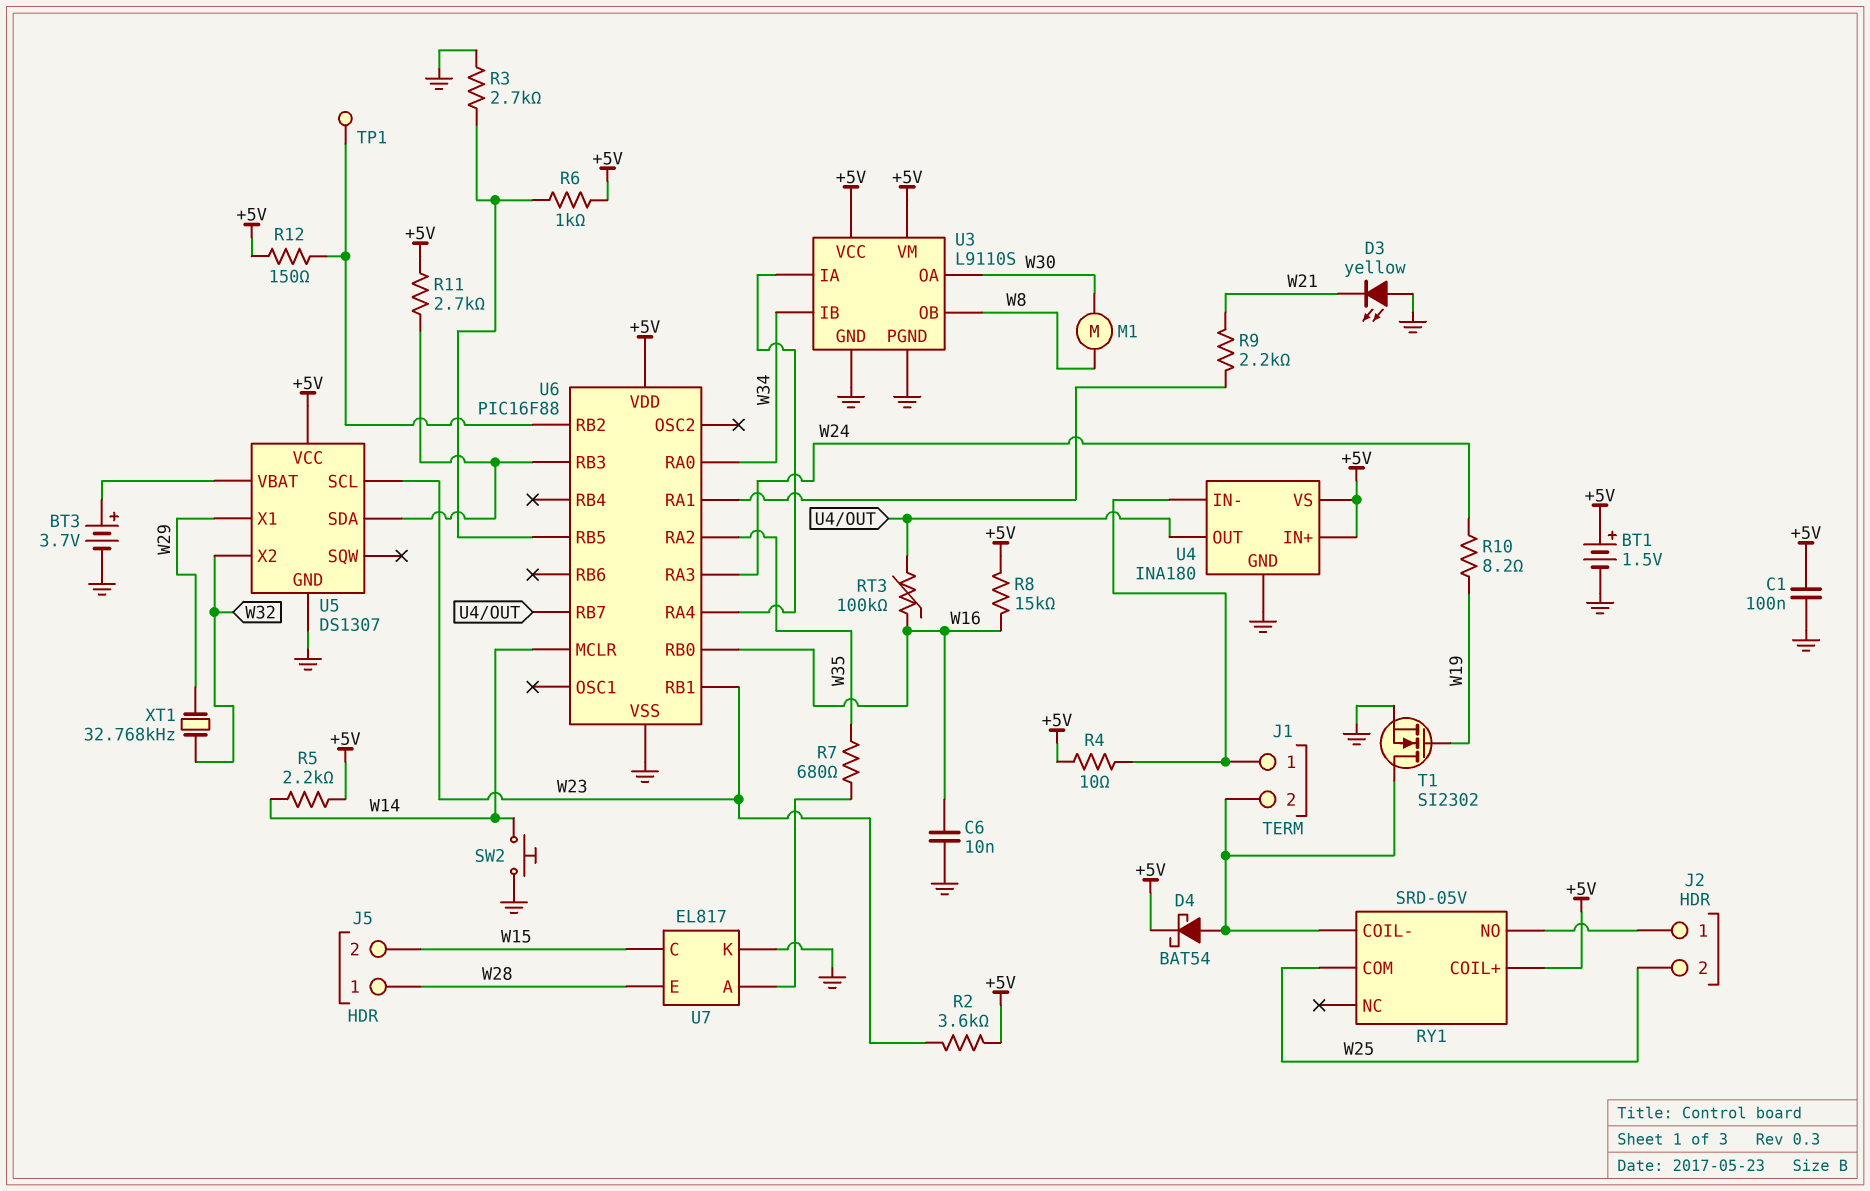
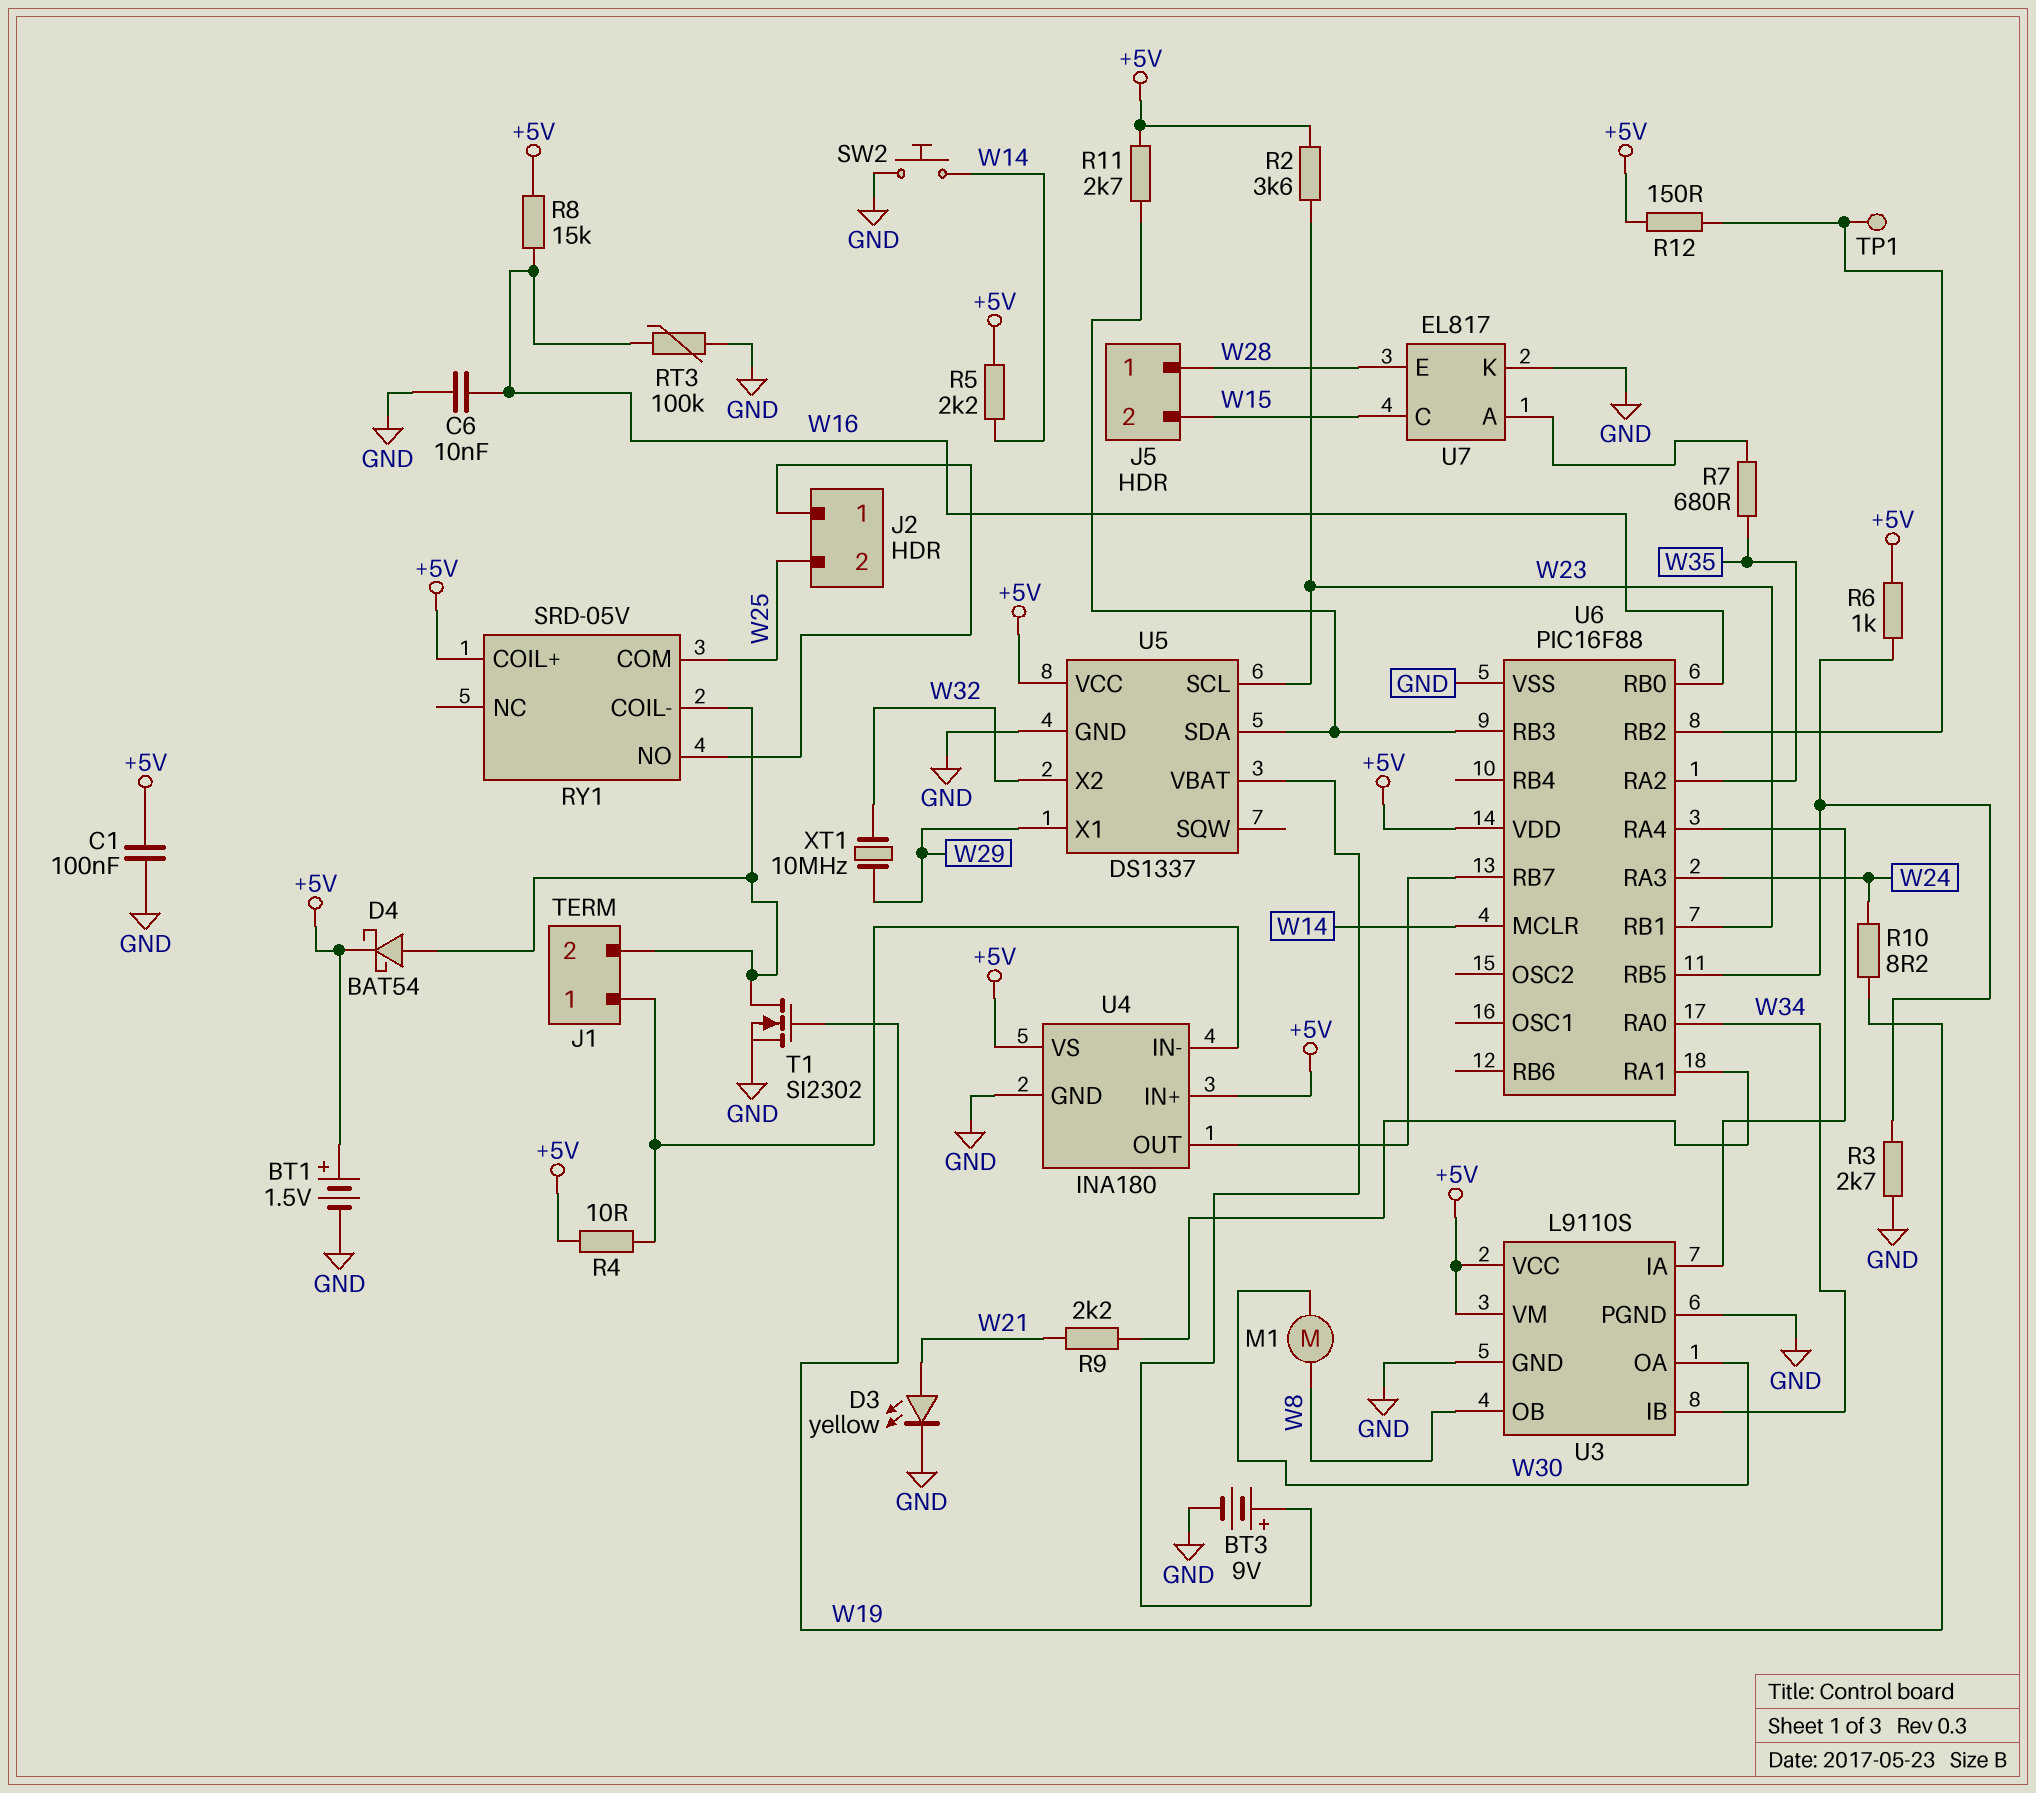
BT3: 3.7V (plus U5/VBAT, minus GND) -> 9V (plus U5/VBAT, minus GND)
D3: LED yellow (A GND, K W21) -> LED yellow (A W21, K GND)
RT3: 100k (U4/OUT, W16) -> 100k (GND, W16)
U5: DS1307 -> DS1337
XT1: 32.768kHz (W29, W32) -> 10MHz (W29, W32)

